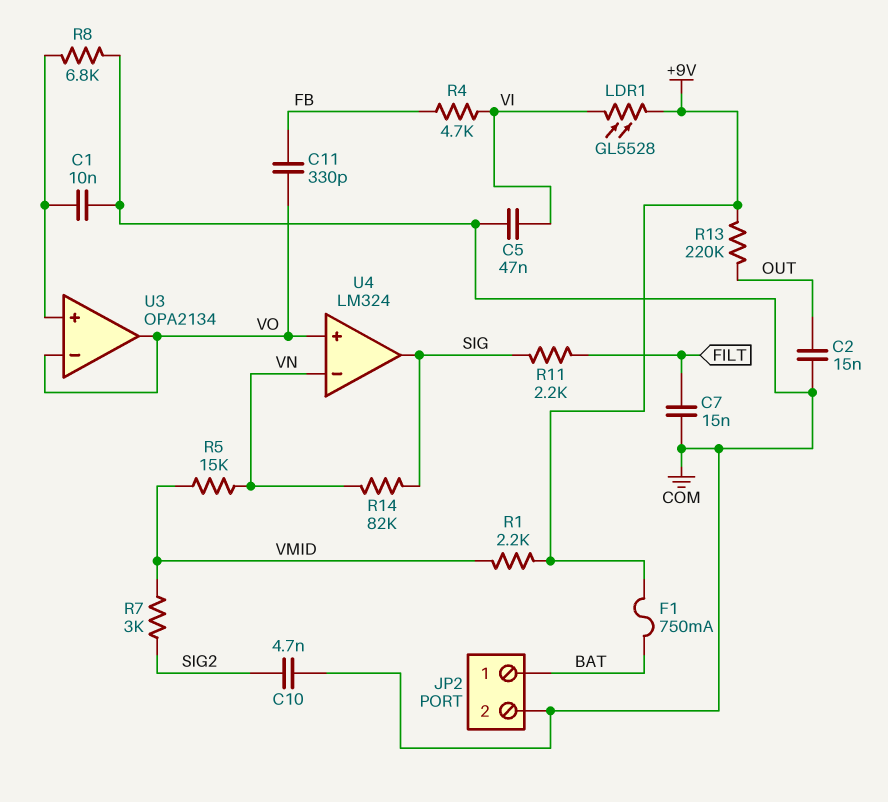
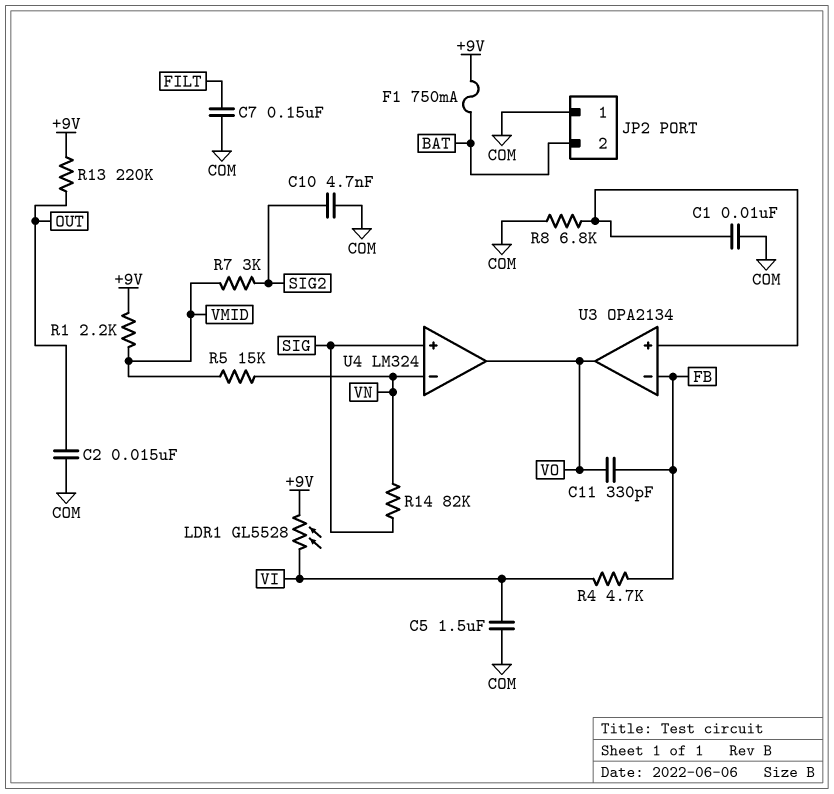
C5: 47nF (COM, VI) -> 1.5uF (COM, VI)
C7: 15nF (COM, FILT) -> 150nF (COM, FILT)
JP2 pin 1: BAT -> COM
JP2 pin 2: COM -> BAT
R11: 2.2k (FILT, SIG) -> none
U3 pin in-: VO -> FB
U4 pin in+: VO -> SIG
U4 pin out: SIG -> VO

